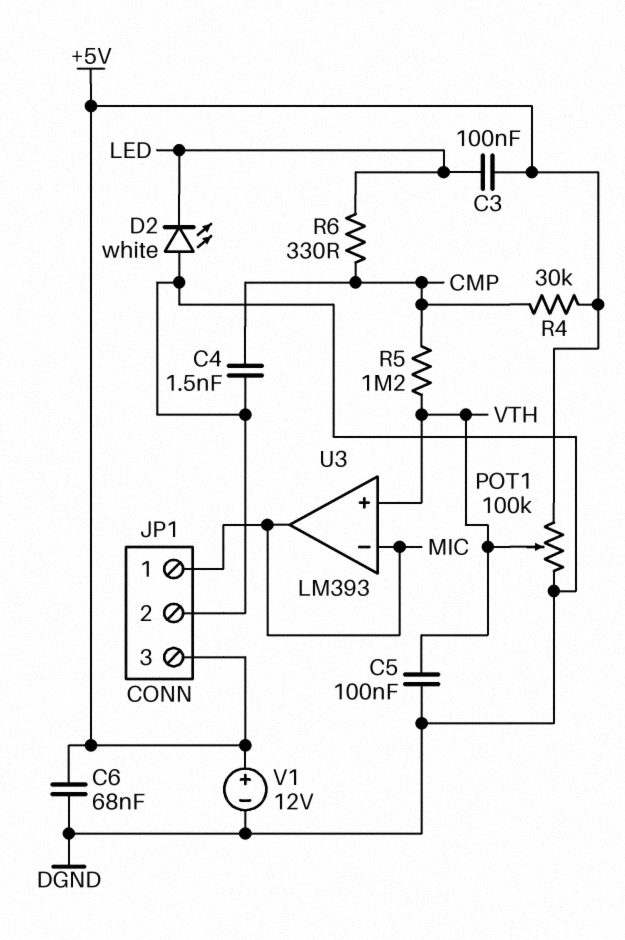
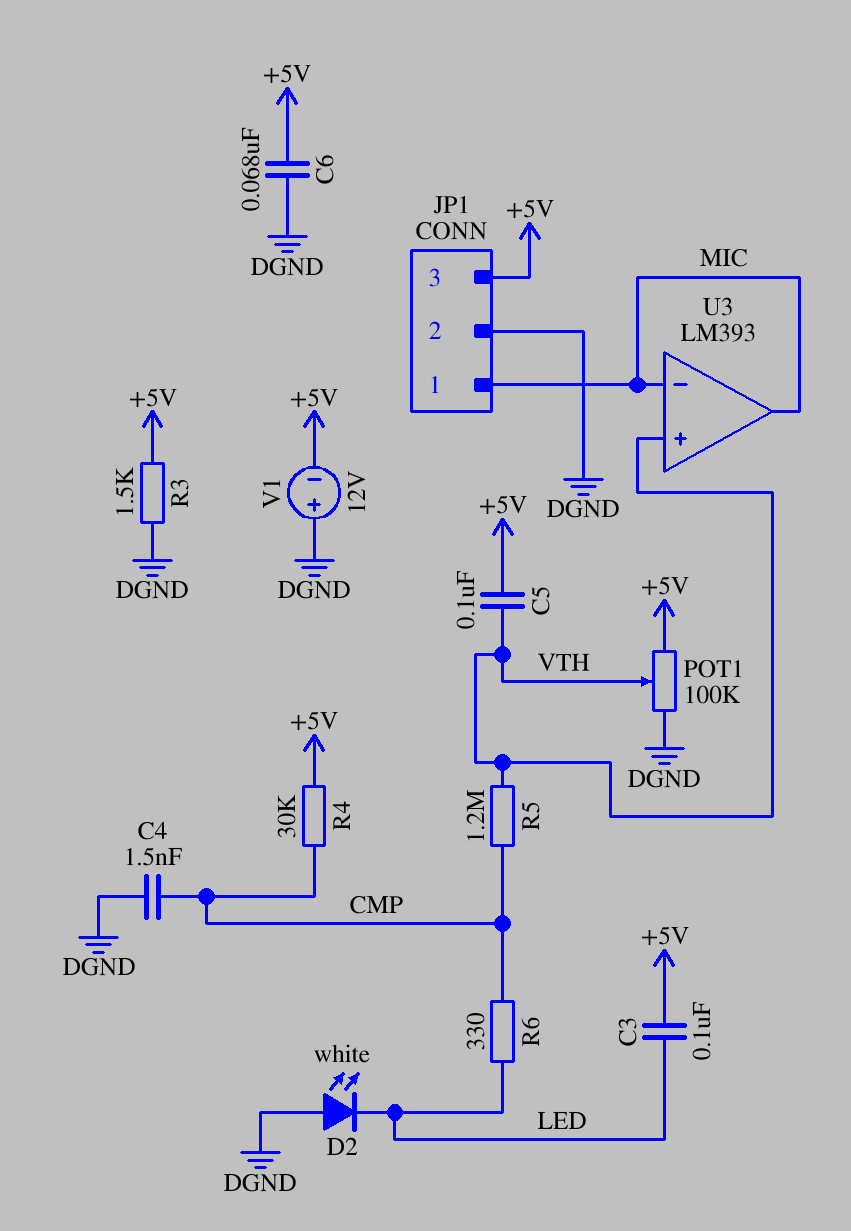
C5: 100nF (DGND, VTH) -> 100nF (+5V, VTH)
R3: none -> 1.5k (+5V, DGND)
V1: 12V (plus +5V, minus DGND) -> 12V (plus DGND, minus +5V)

